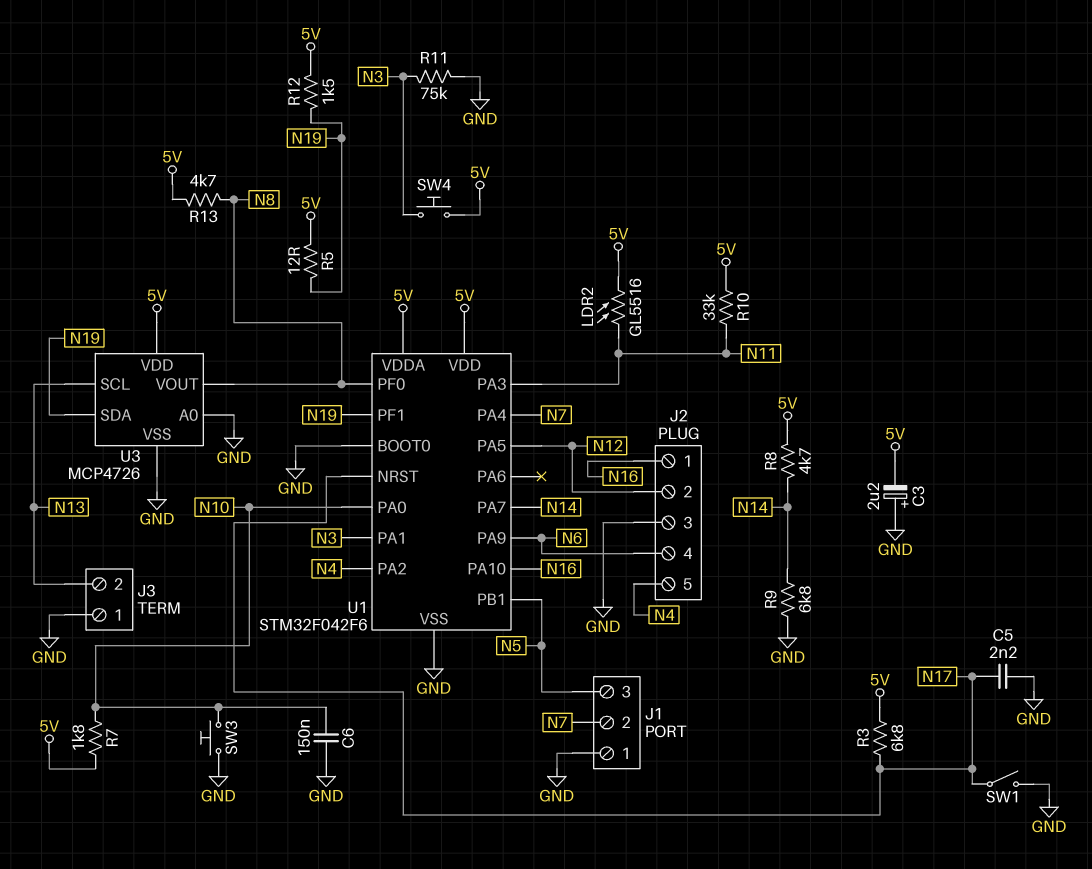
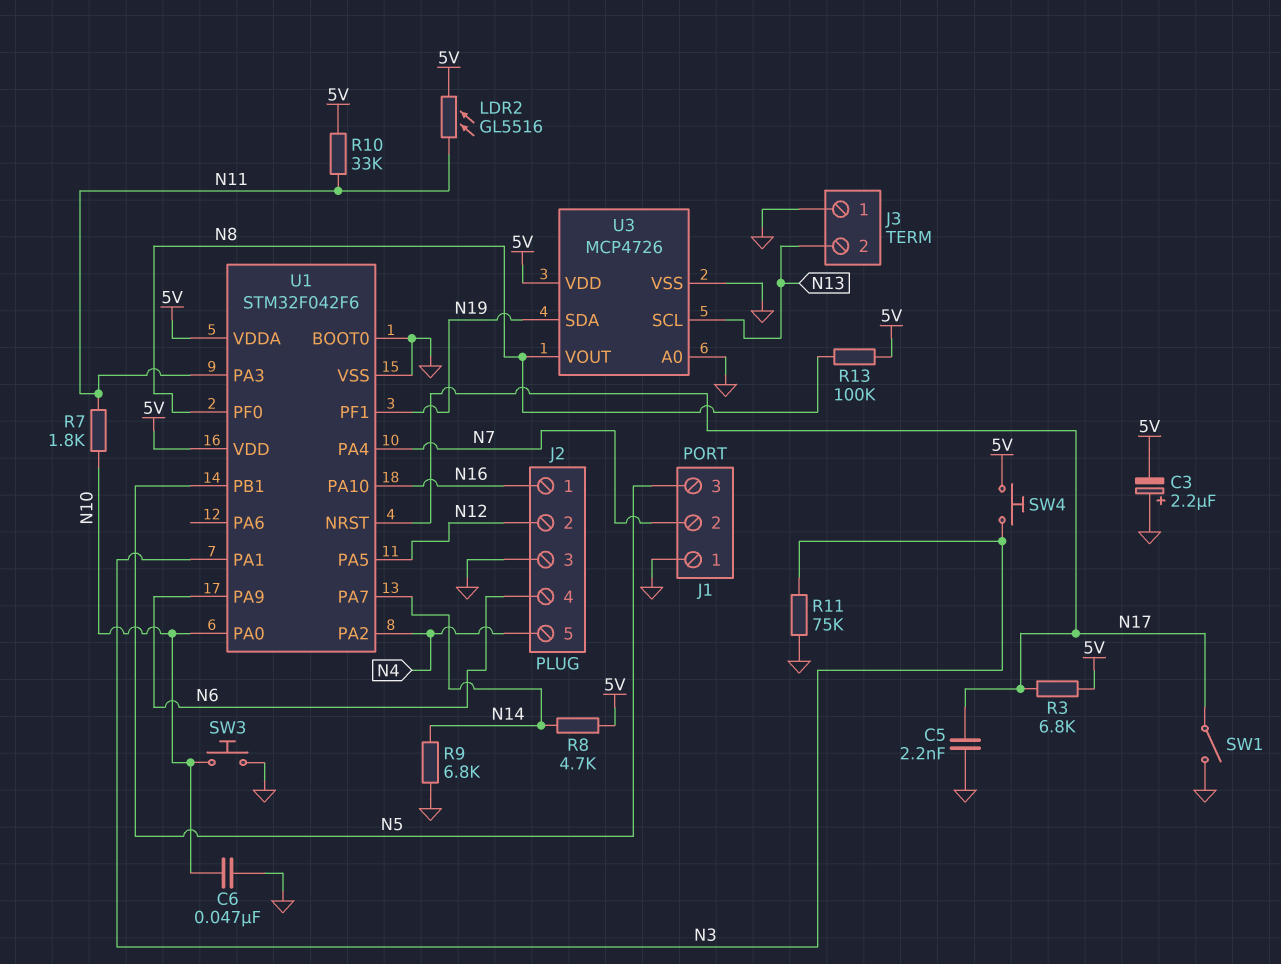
C6: 150nF (GND, N10) -> 47nF (GND, N10)
R5: 12 (5V, N19) -> none
R7: 1.8k (5V, N10) -> 1.8k (N10, N11)
R12: 1.5k (5V, N19) -> none
R13: 4.7k (5V, N8) -> 100k (5V, N8)

